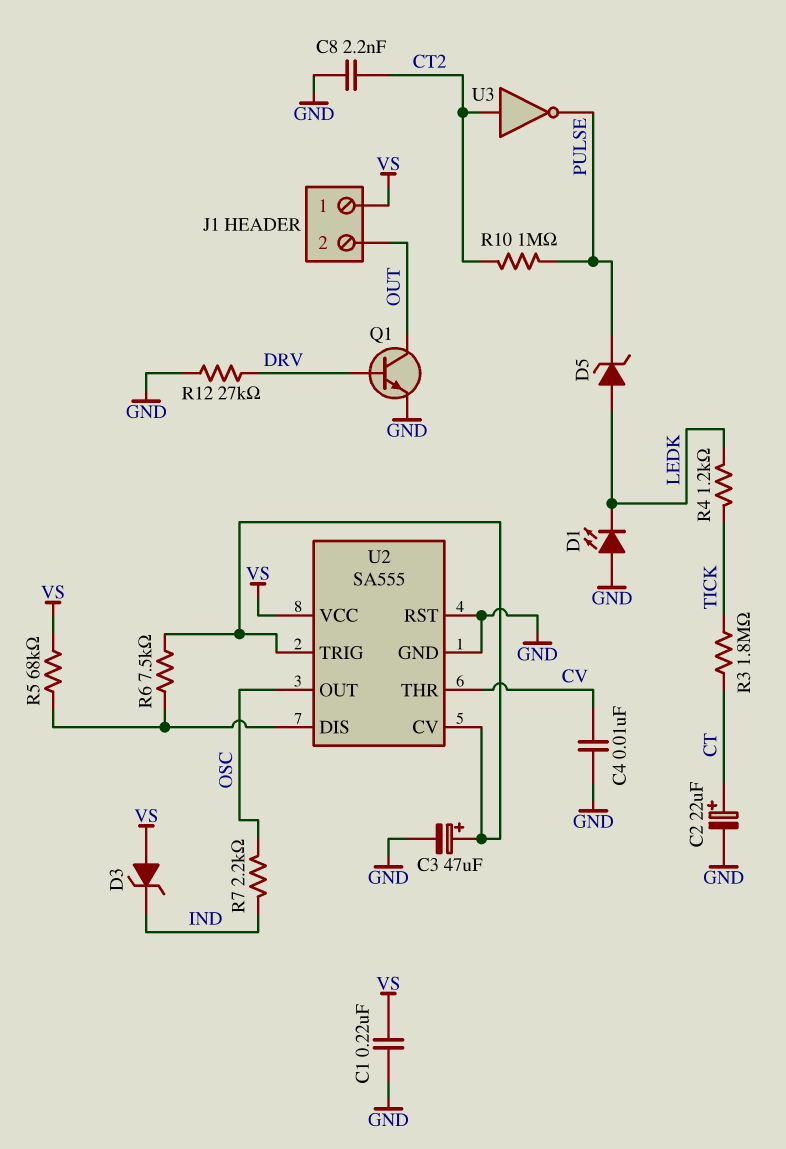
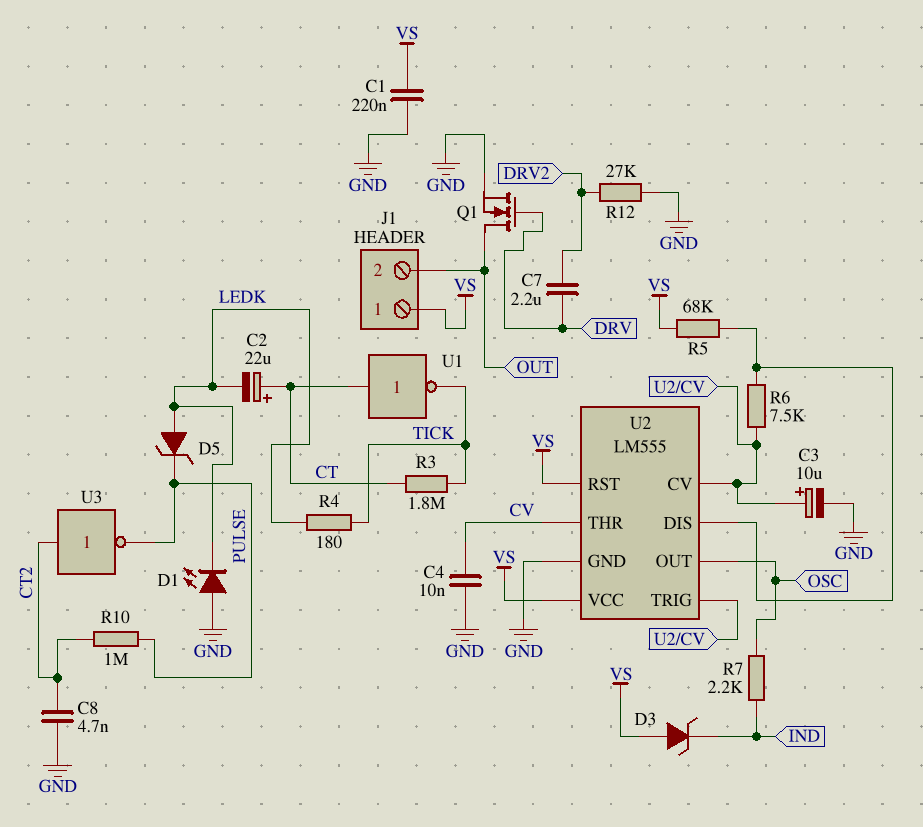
C2: 22uF (plus CT, minus GND) -> 22uF (plus CT, minus LEDK)
C3: 47uF (plus U2/CV, minus GND) -> 10uF (plus U2/CV, minus GND)
C7: none -> 2.2uF (DRV, DRV2)
C8: 2.2nF (CT2, GND) -> 4.7nF (CT2, GND)
Q1: NPN (B DRV, C OUT, E GND) -> NMOS (G DRV, D OUT, S GND)
R4: 1.2k (LEDK, TICK) -> 180 (LEDK, TICK)
R12: 27k (DRV, GND) -> 27k (DRV2, GND)
U1: none -> NOT (in CT, out TICK)
U2: SA555 -> LM555
U2 pin RST: GND -> VS

